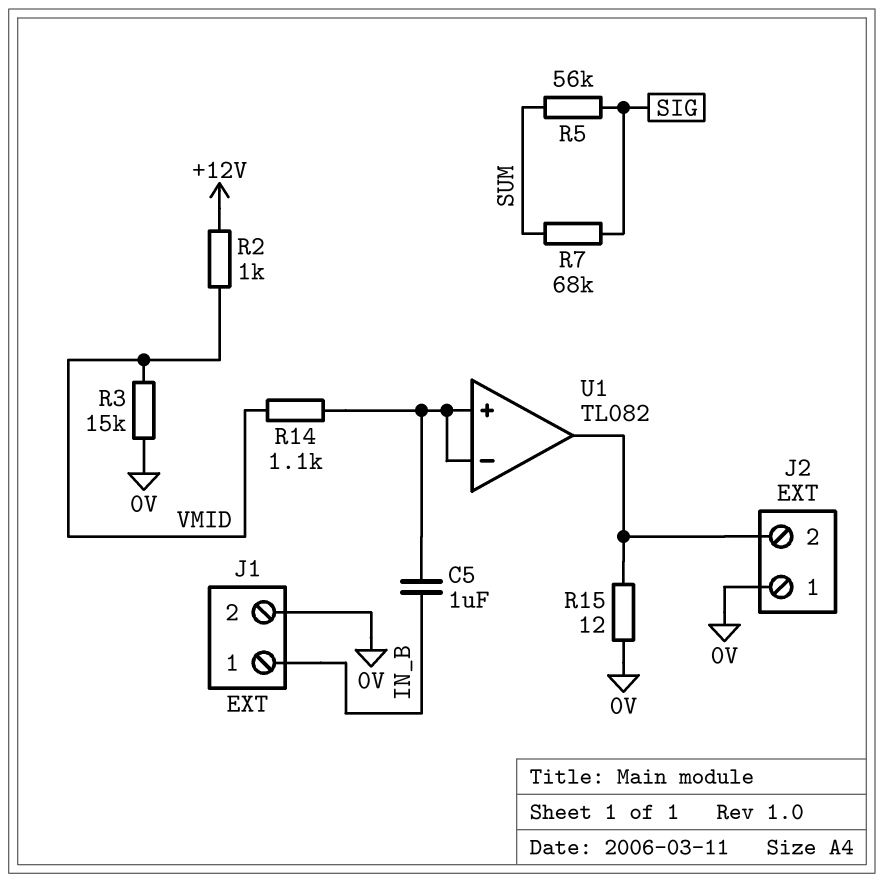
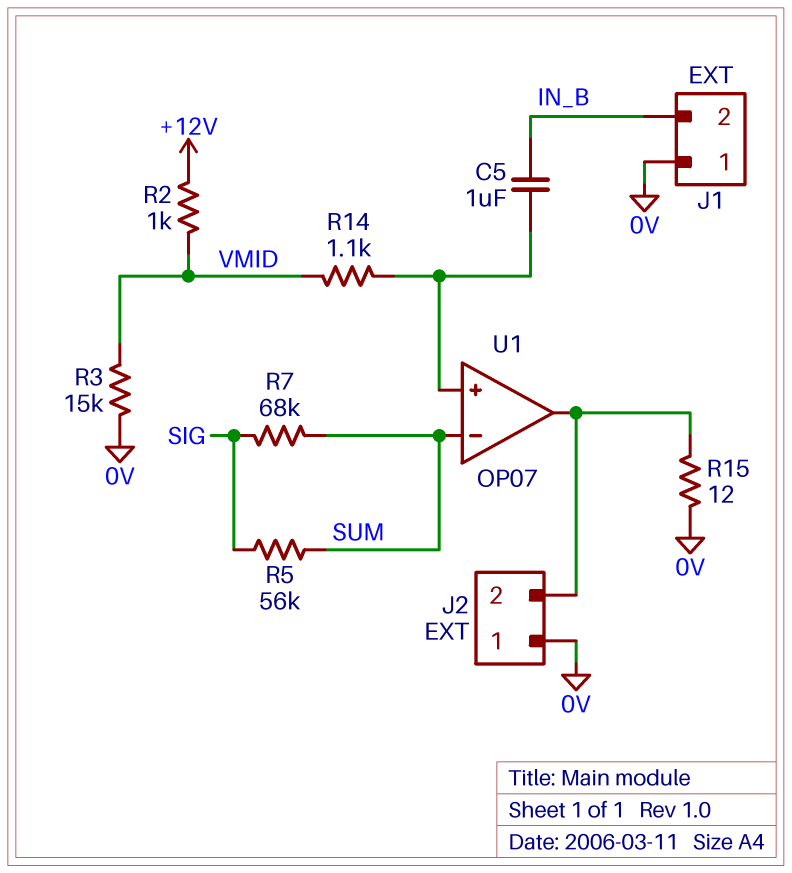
J1 pin 1: IN_B -> 0V
J1 pin 2: 0V -> IN_B
U1: TL082 -> OP07
U1 pin in-: U1/in+ -> SUM

